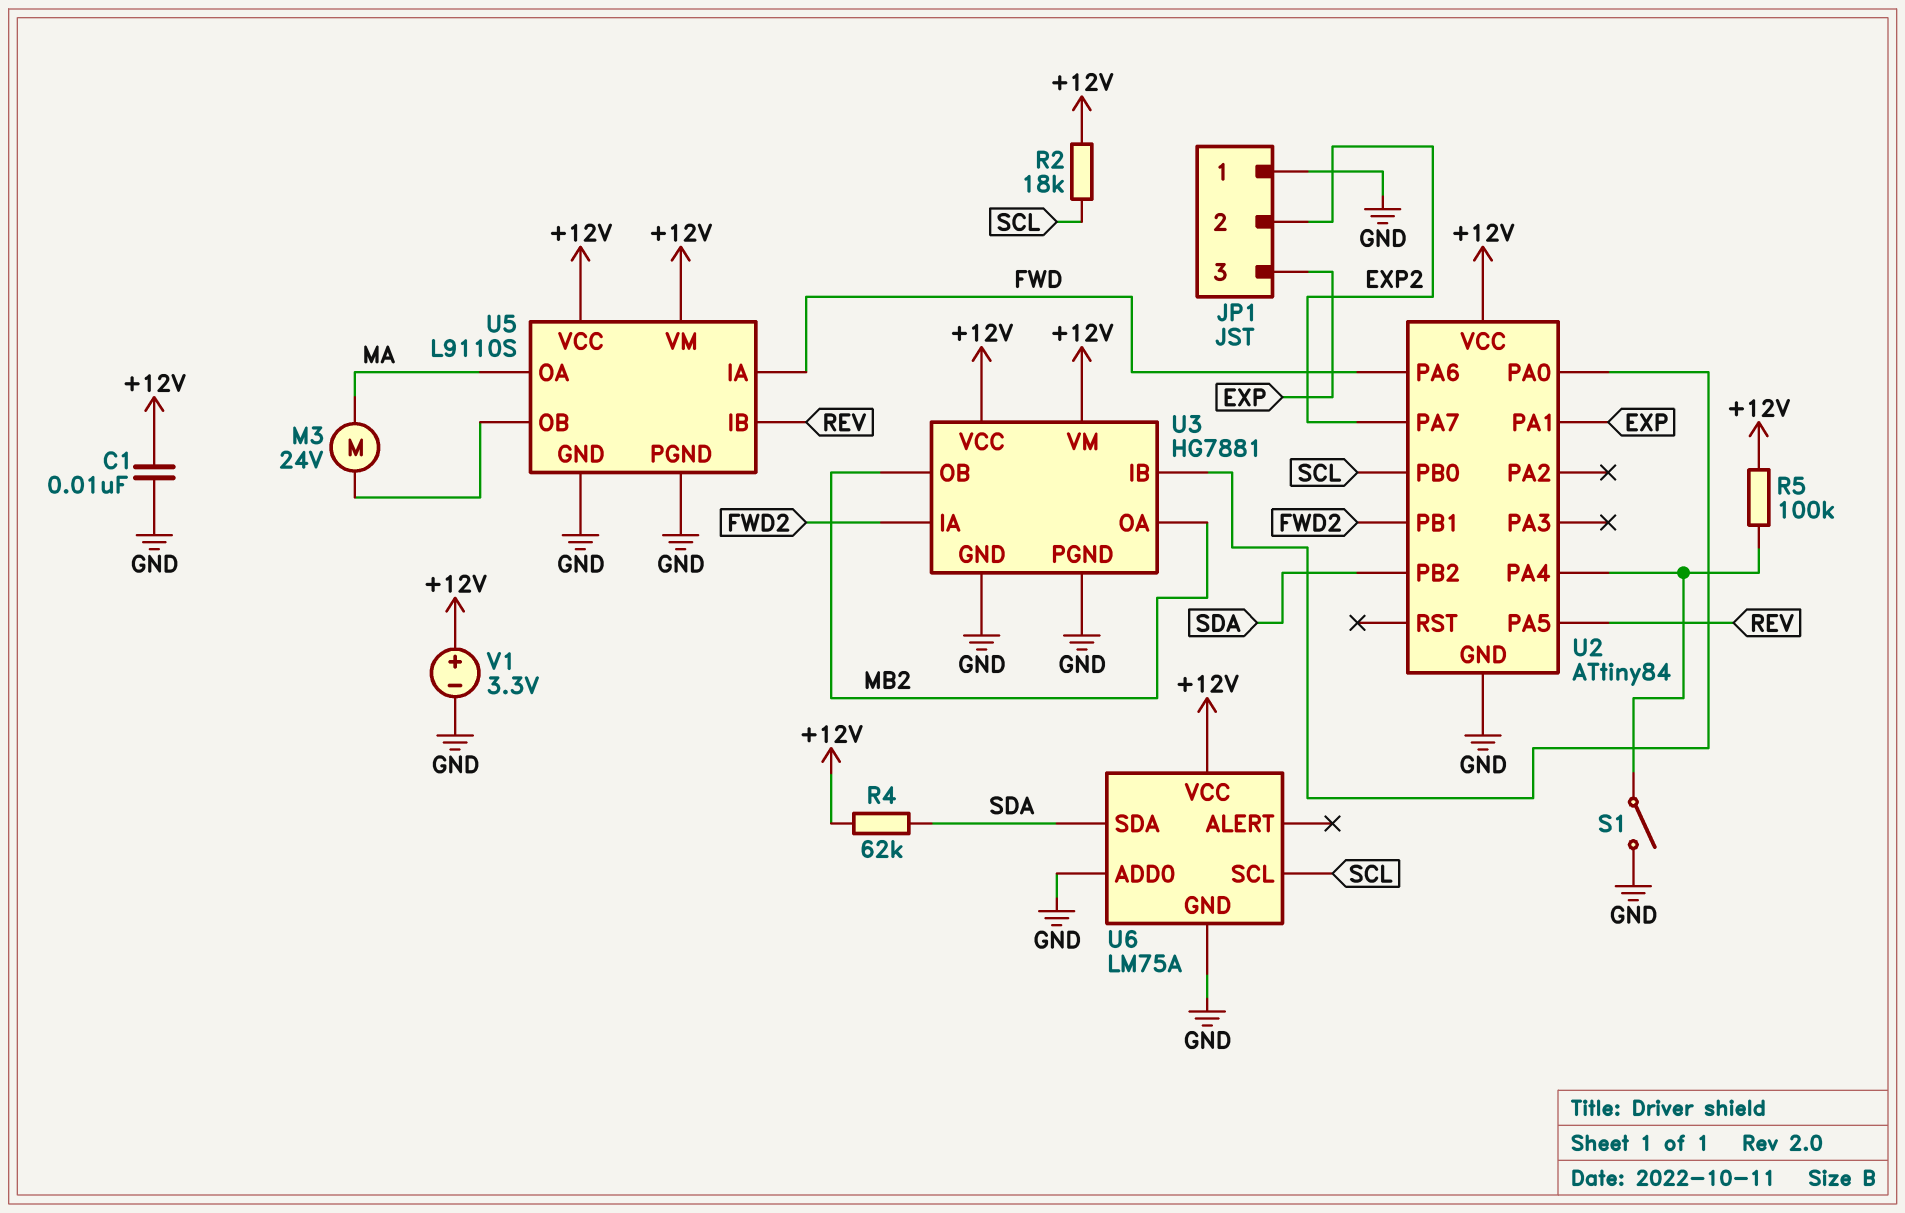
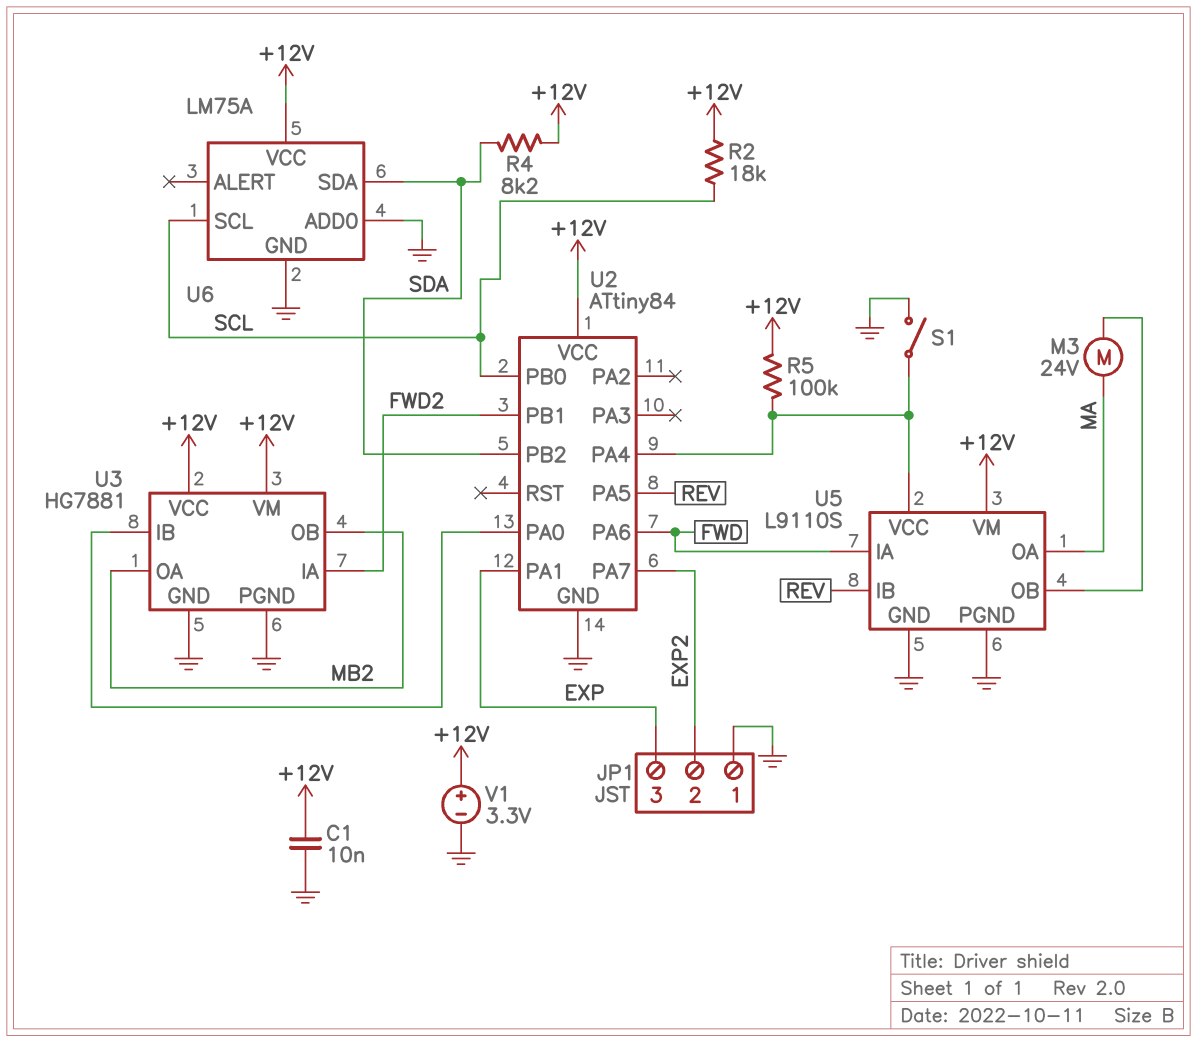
R4: 62k (+12V, SDA) -> 8.2k (+12V, SDA)
U5 pin VCC: +12V -> U2/PA4

